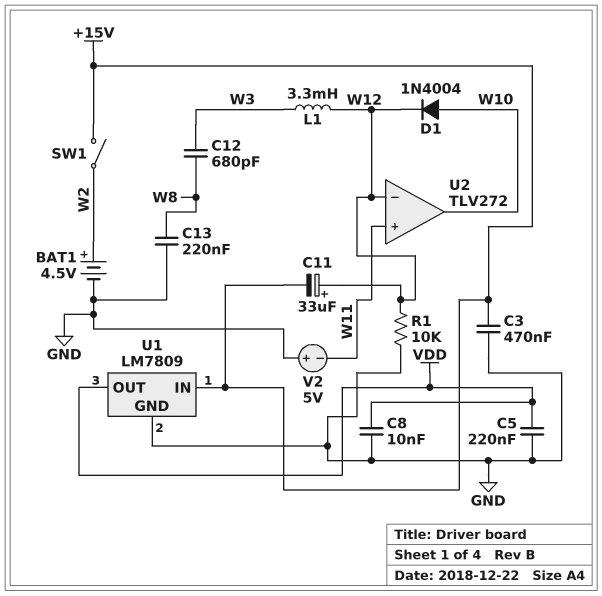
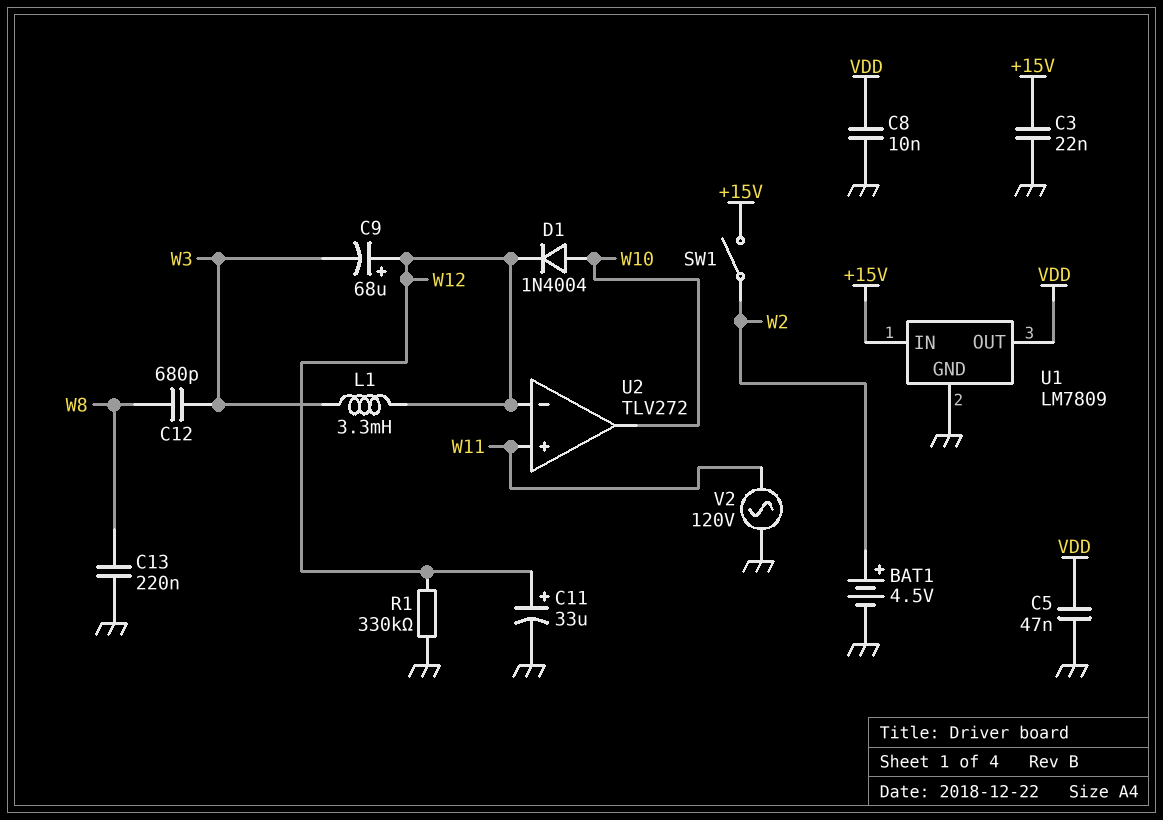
C3: 470nF (+15V, GND) -> 22nF (+15V, GND)
C5: 220nF (GND, VDD) -> 47nF (GND, VDD)
C9: none -> 68uF (plus W12, minus W3)
C11: 33uF (plus W12, minus +15V) -> 33uF (plus W12, minus GND)
R1: 10k (GND, W12) -> 330k (GND, W12)
V2: 5V (plus GND, minus W11) -> AC 120V (GND, W11)

